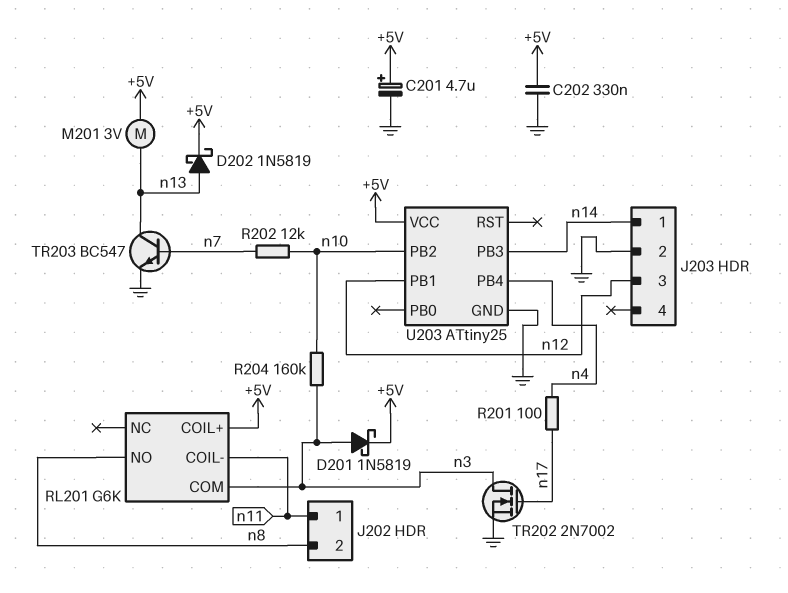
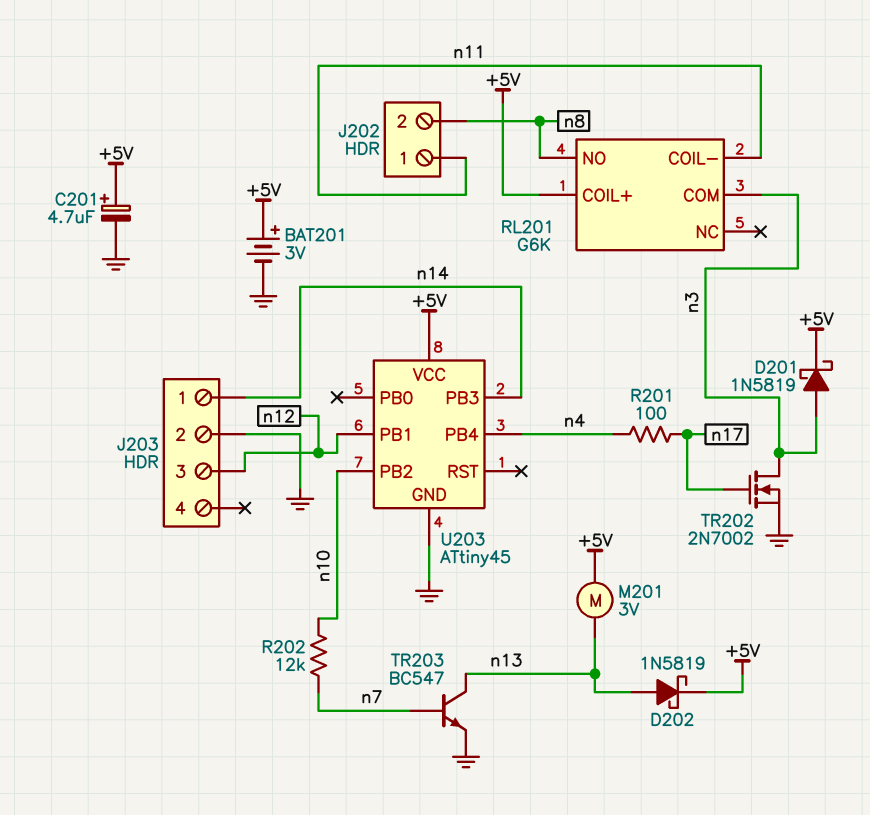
BAT201: none -> 3V (plus +5V, minus GND)
C202: 330nF (+5V, GND) -> none
R204: 160k (n3, n10) -> none
U203: ATtiny25 -> ATtiny45

